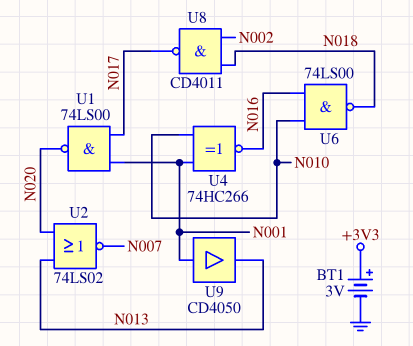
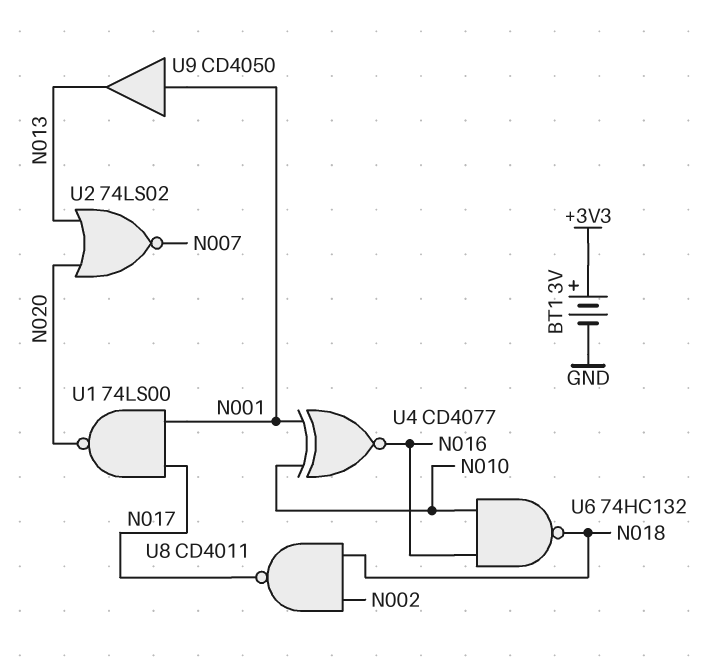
U4: XNOR 74HC266 (in N001, in N010, out N016) -> XNOR CD4077 (in N001, in N010, out N016)
U6: NAND 74LS00 (in N010, in N016, out N018) -> NAND 74HC132 (in N010, in N016, out N018)

